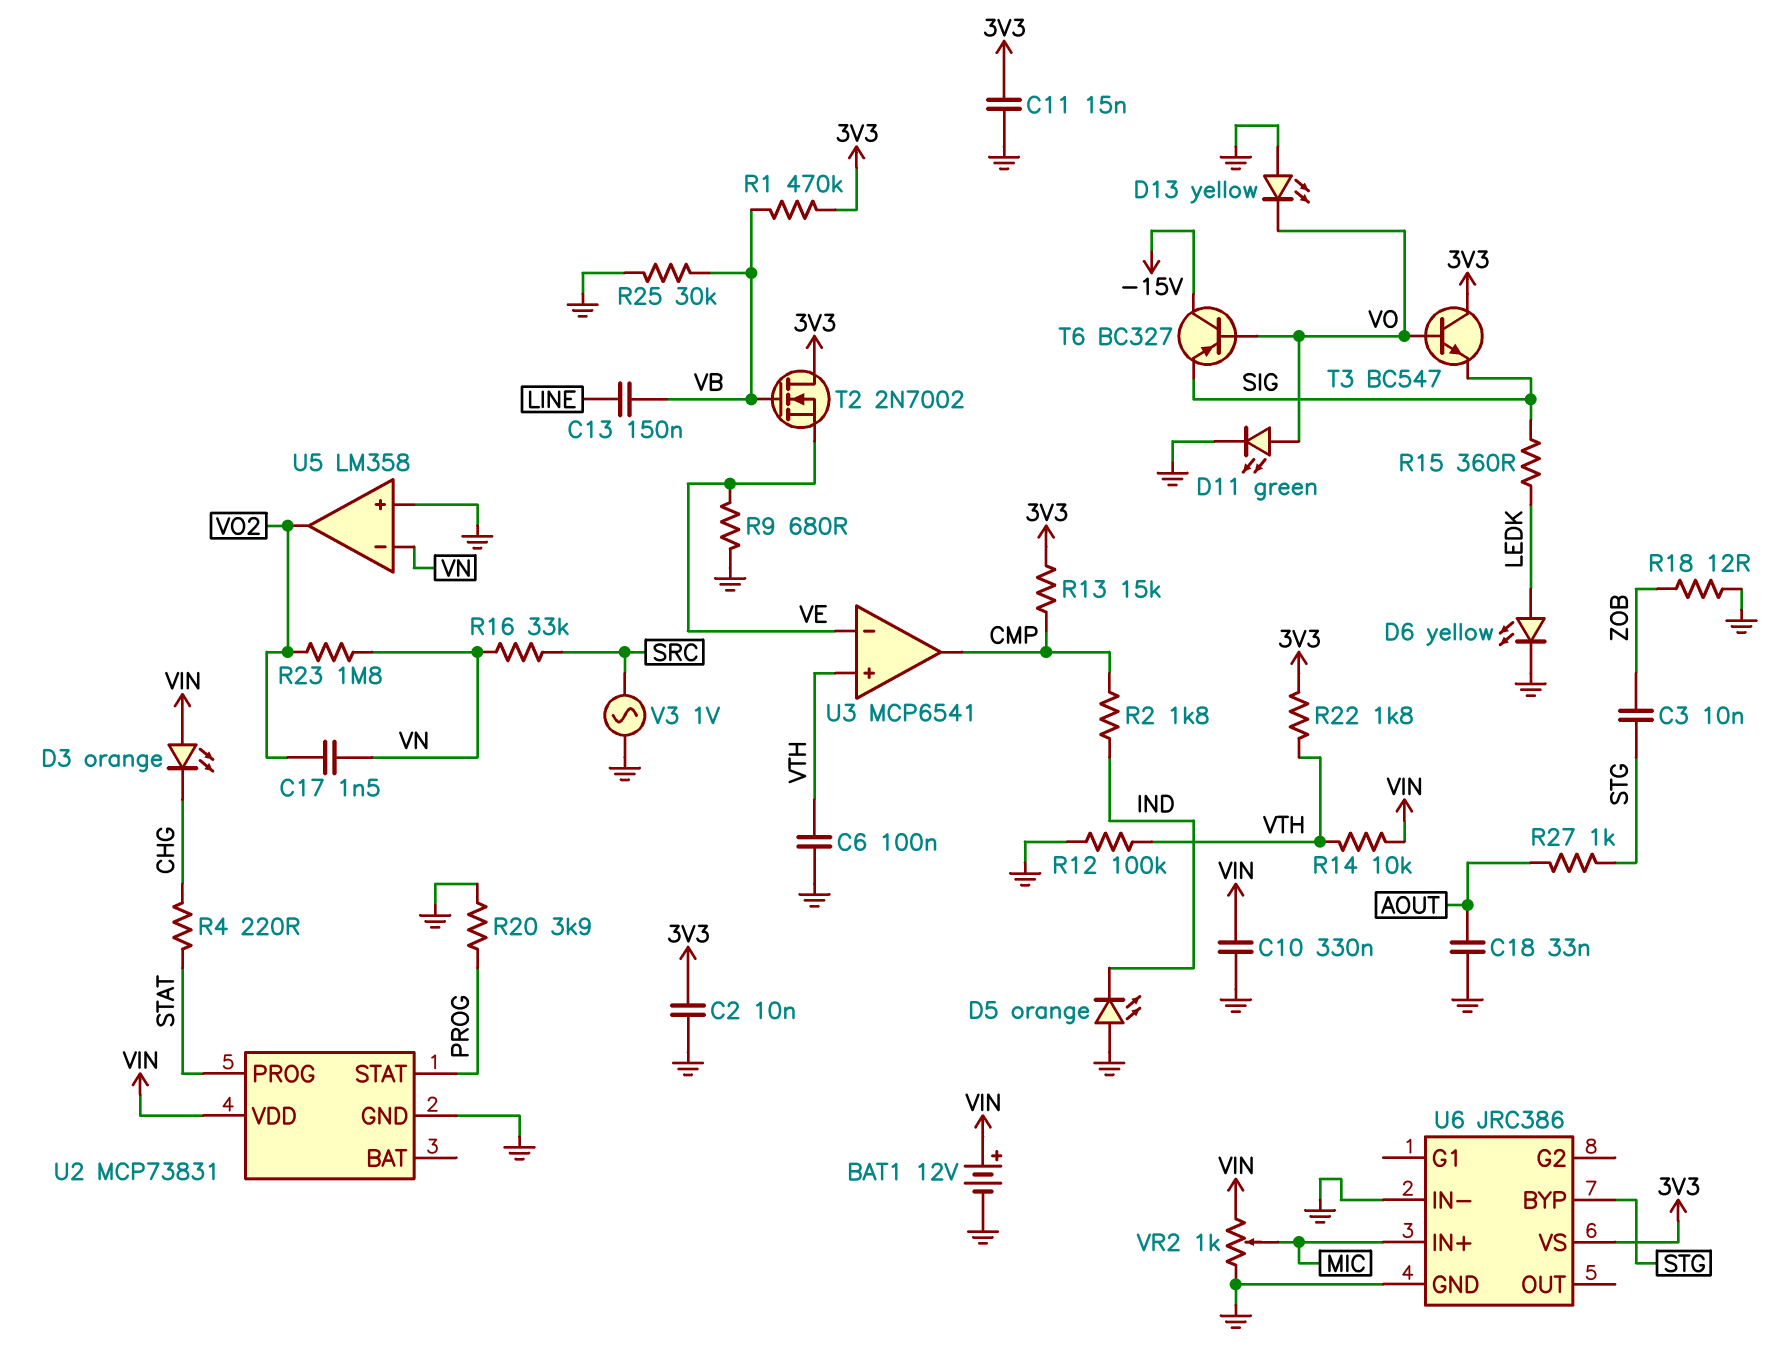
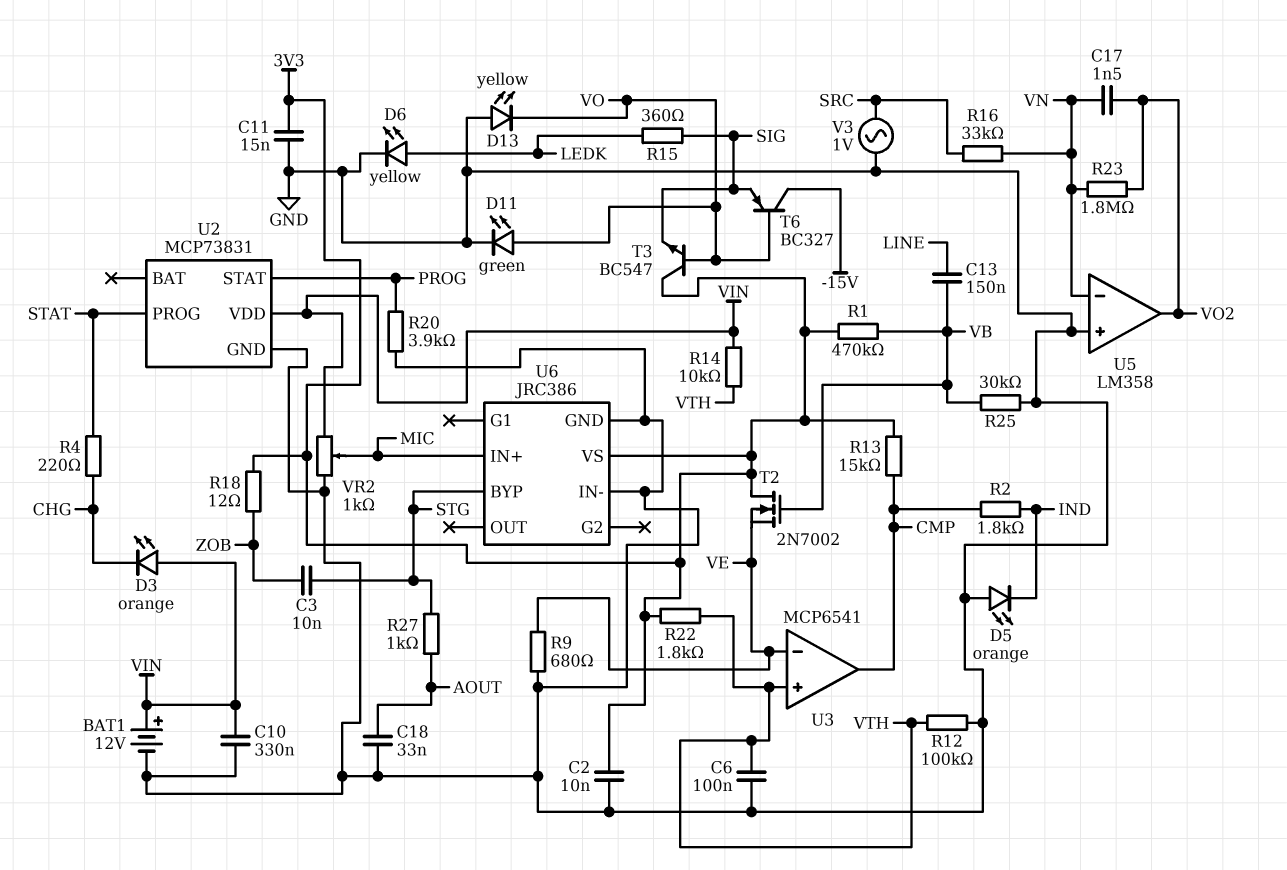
R18: 12 (GND, ZOB) -> 12 (3V3, ZOB)

